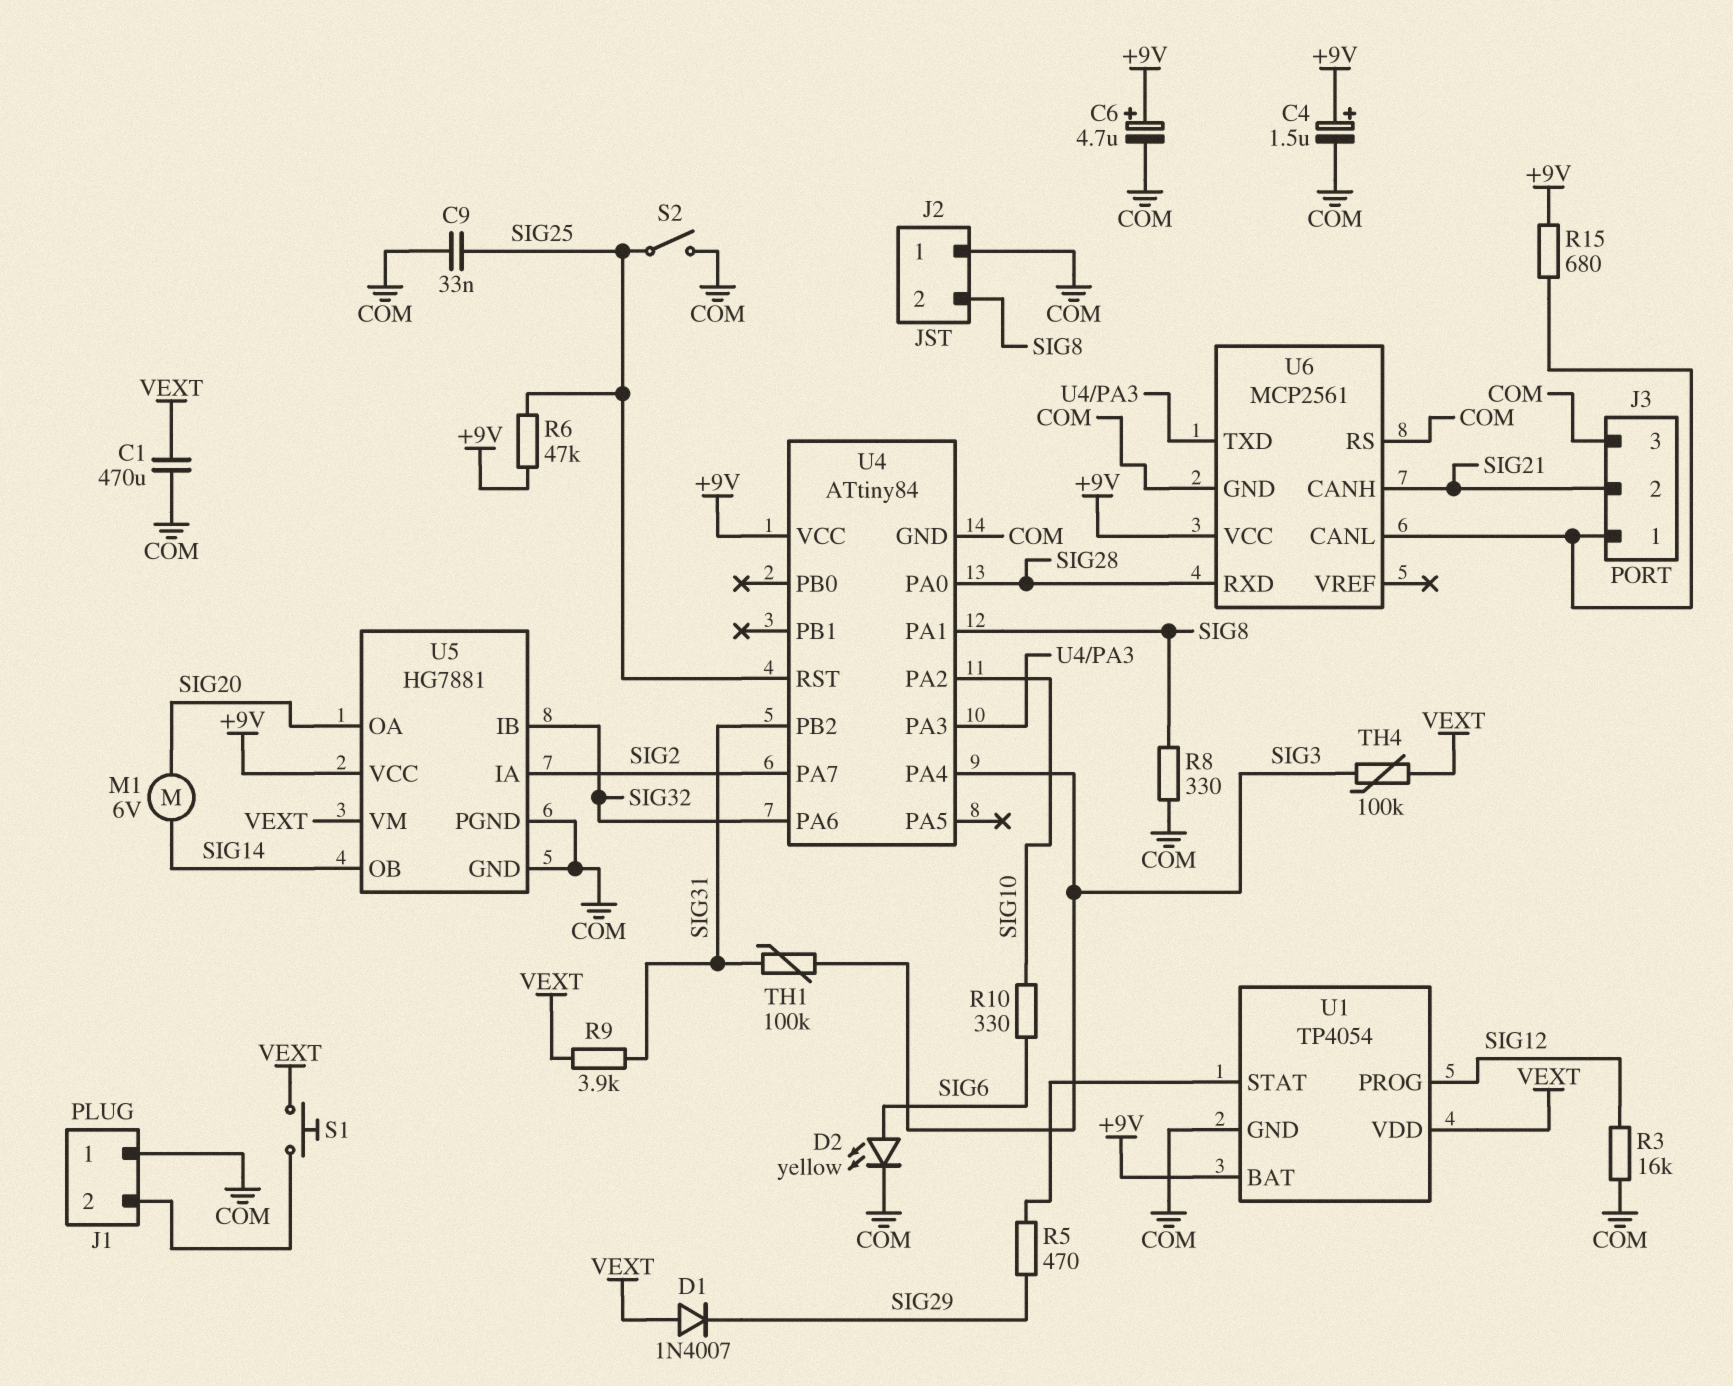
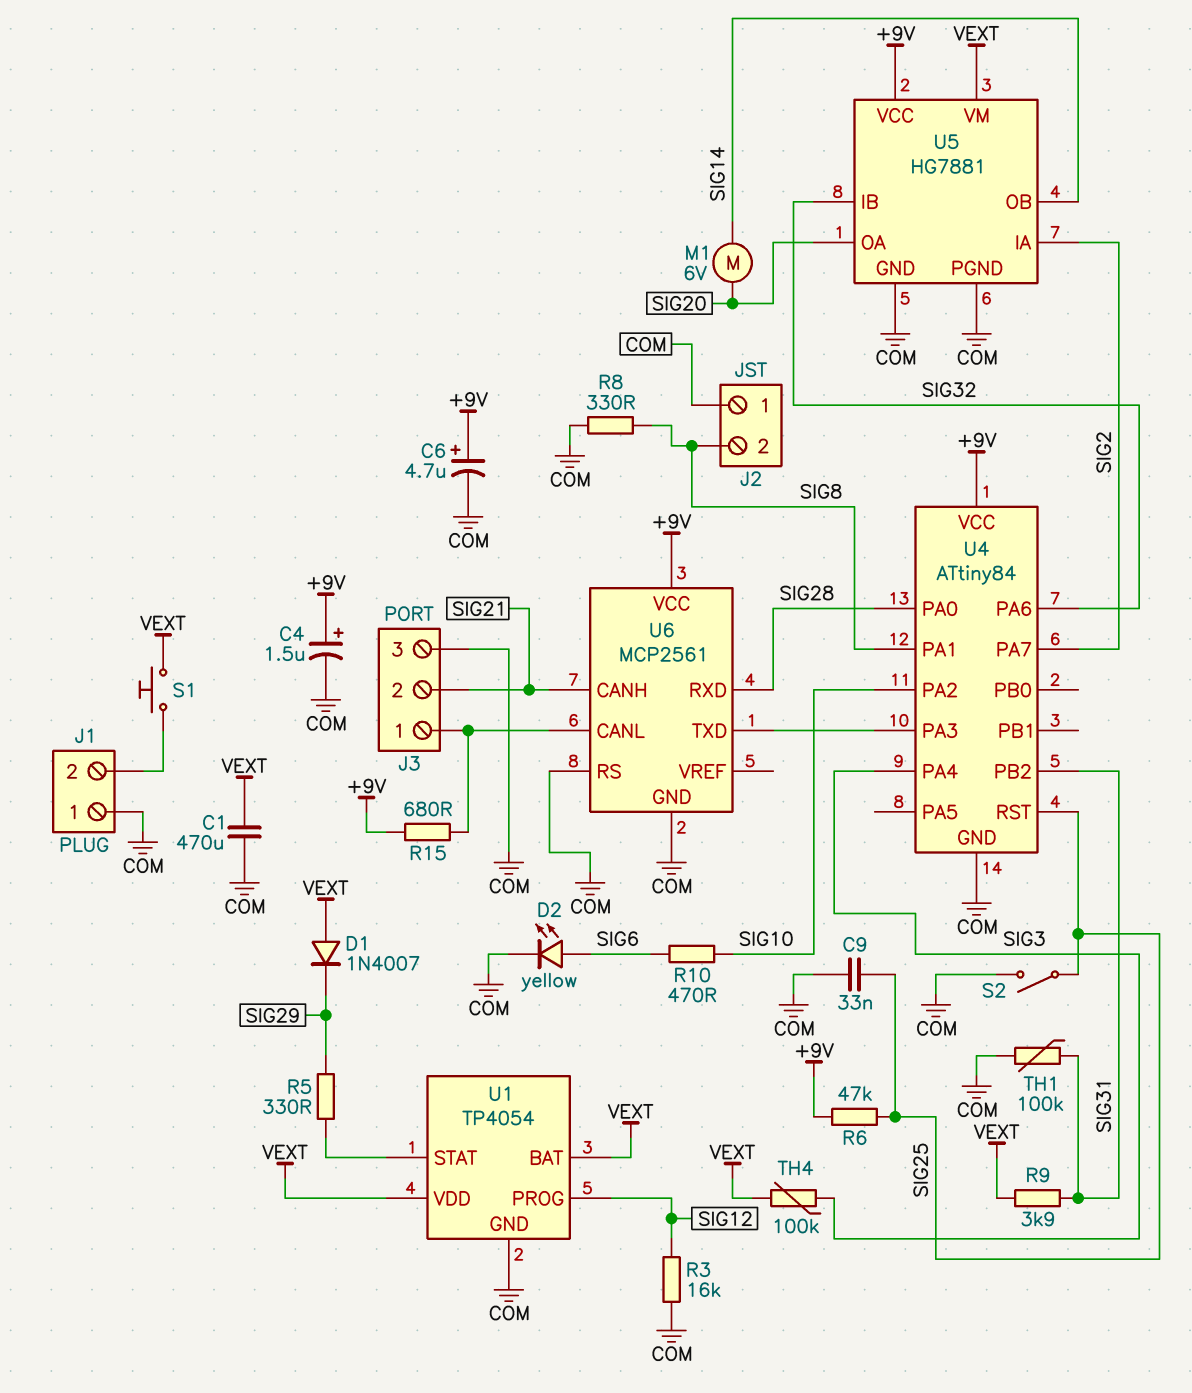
R5: 470 (SIG29, U1/STAT) -> 330 (SIG29, U1/STAT)
R10: 330 (SIG6, SIG10) -> 470 (SIG6, SIG10)
TH1: 100k (SIG3, SIG31) -> 100k (COM, SIG31)
U1 pin BAT: +9V -> VEXT

